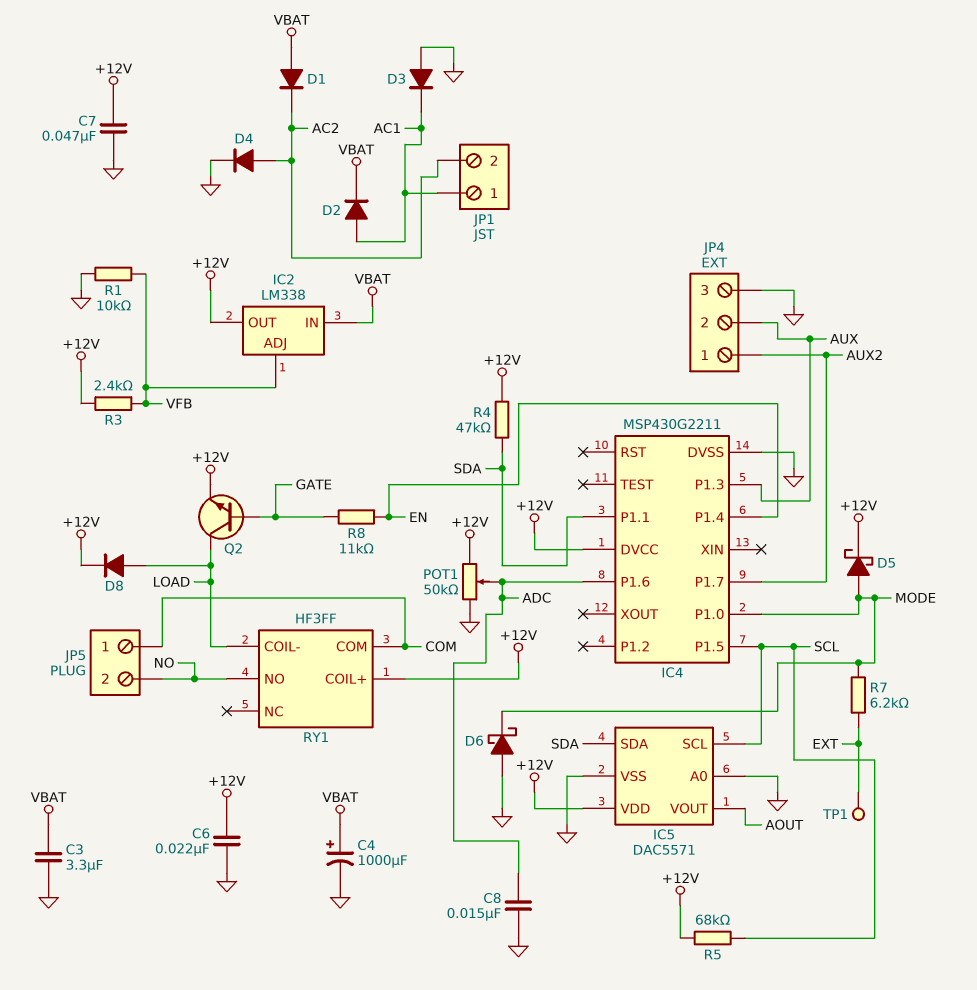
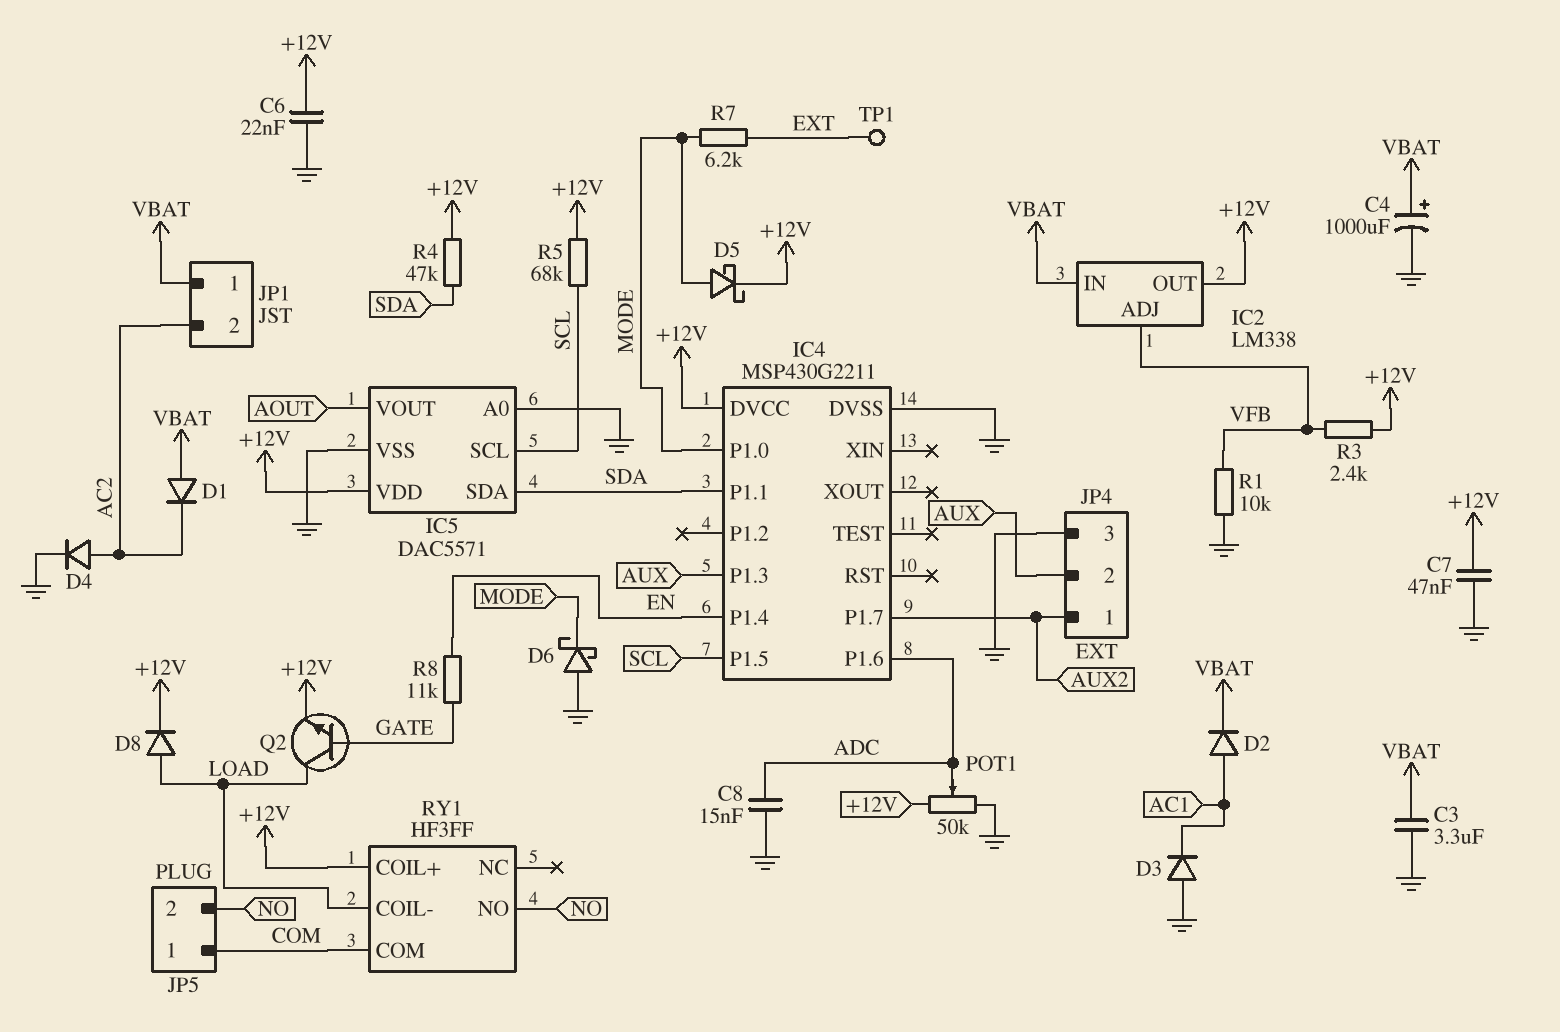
JP1 pin 1: AC1 -> VBAT

